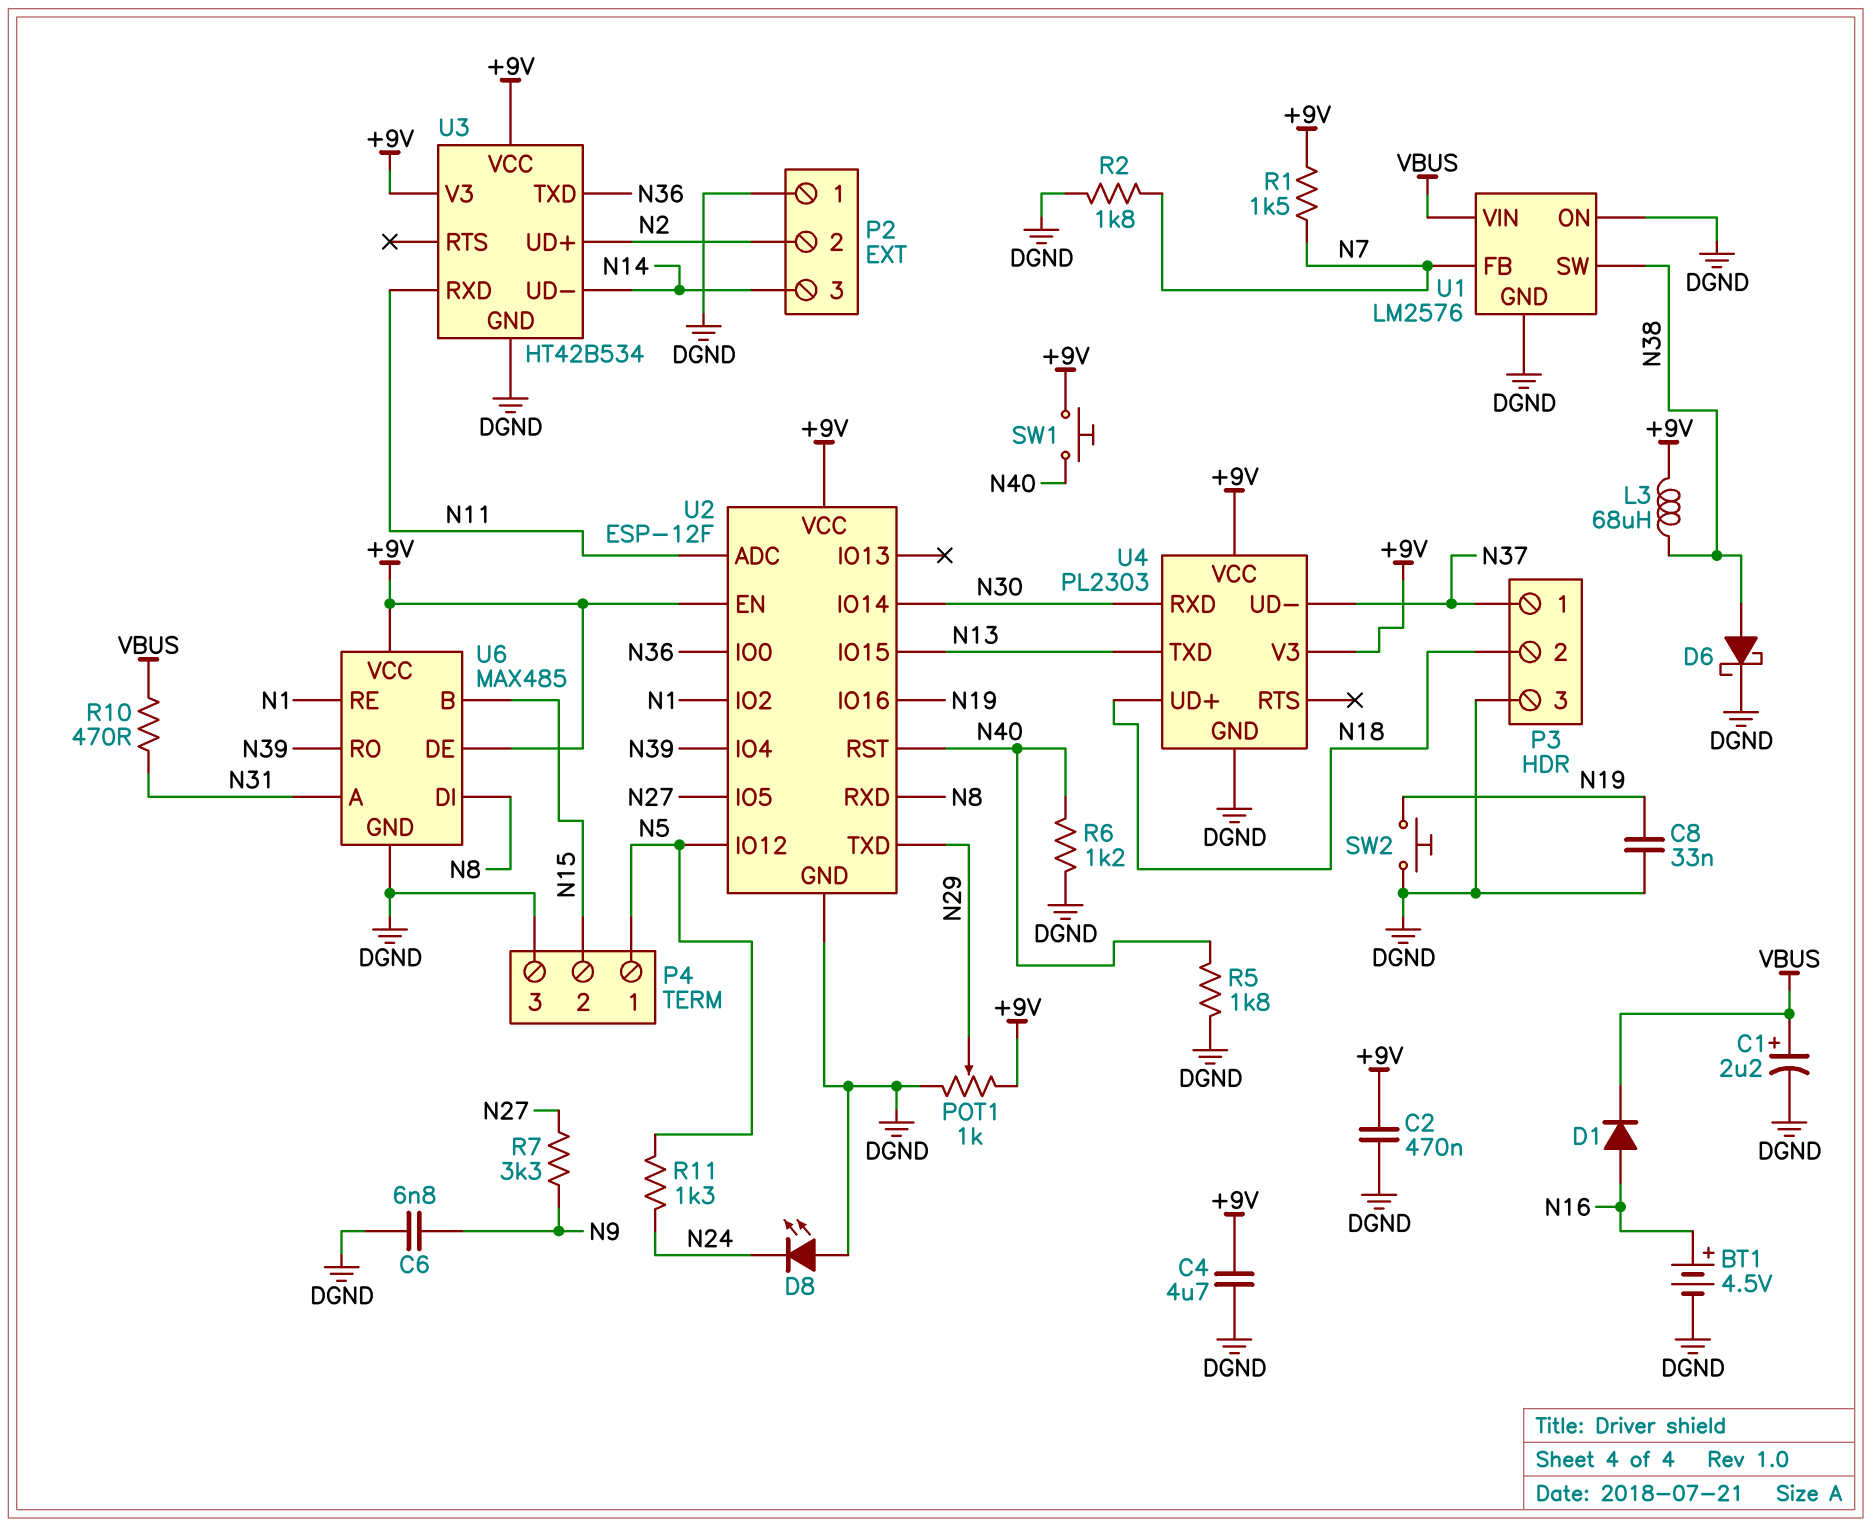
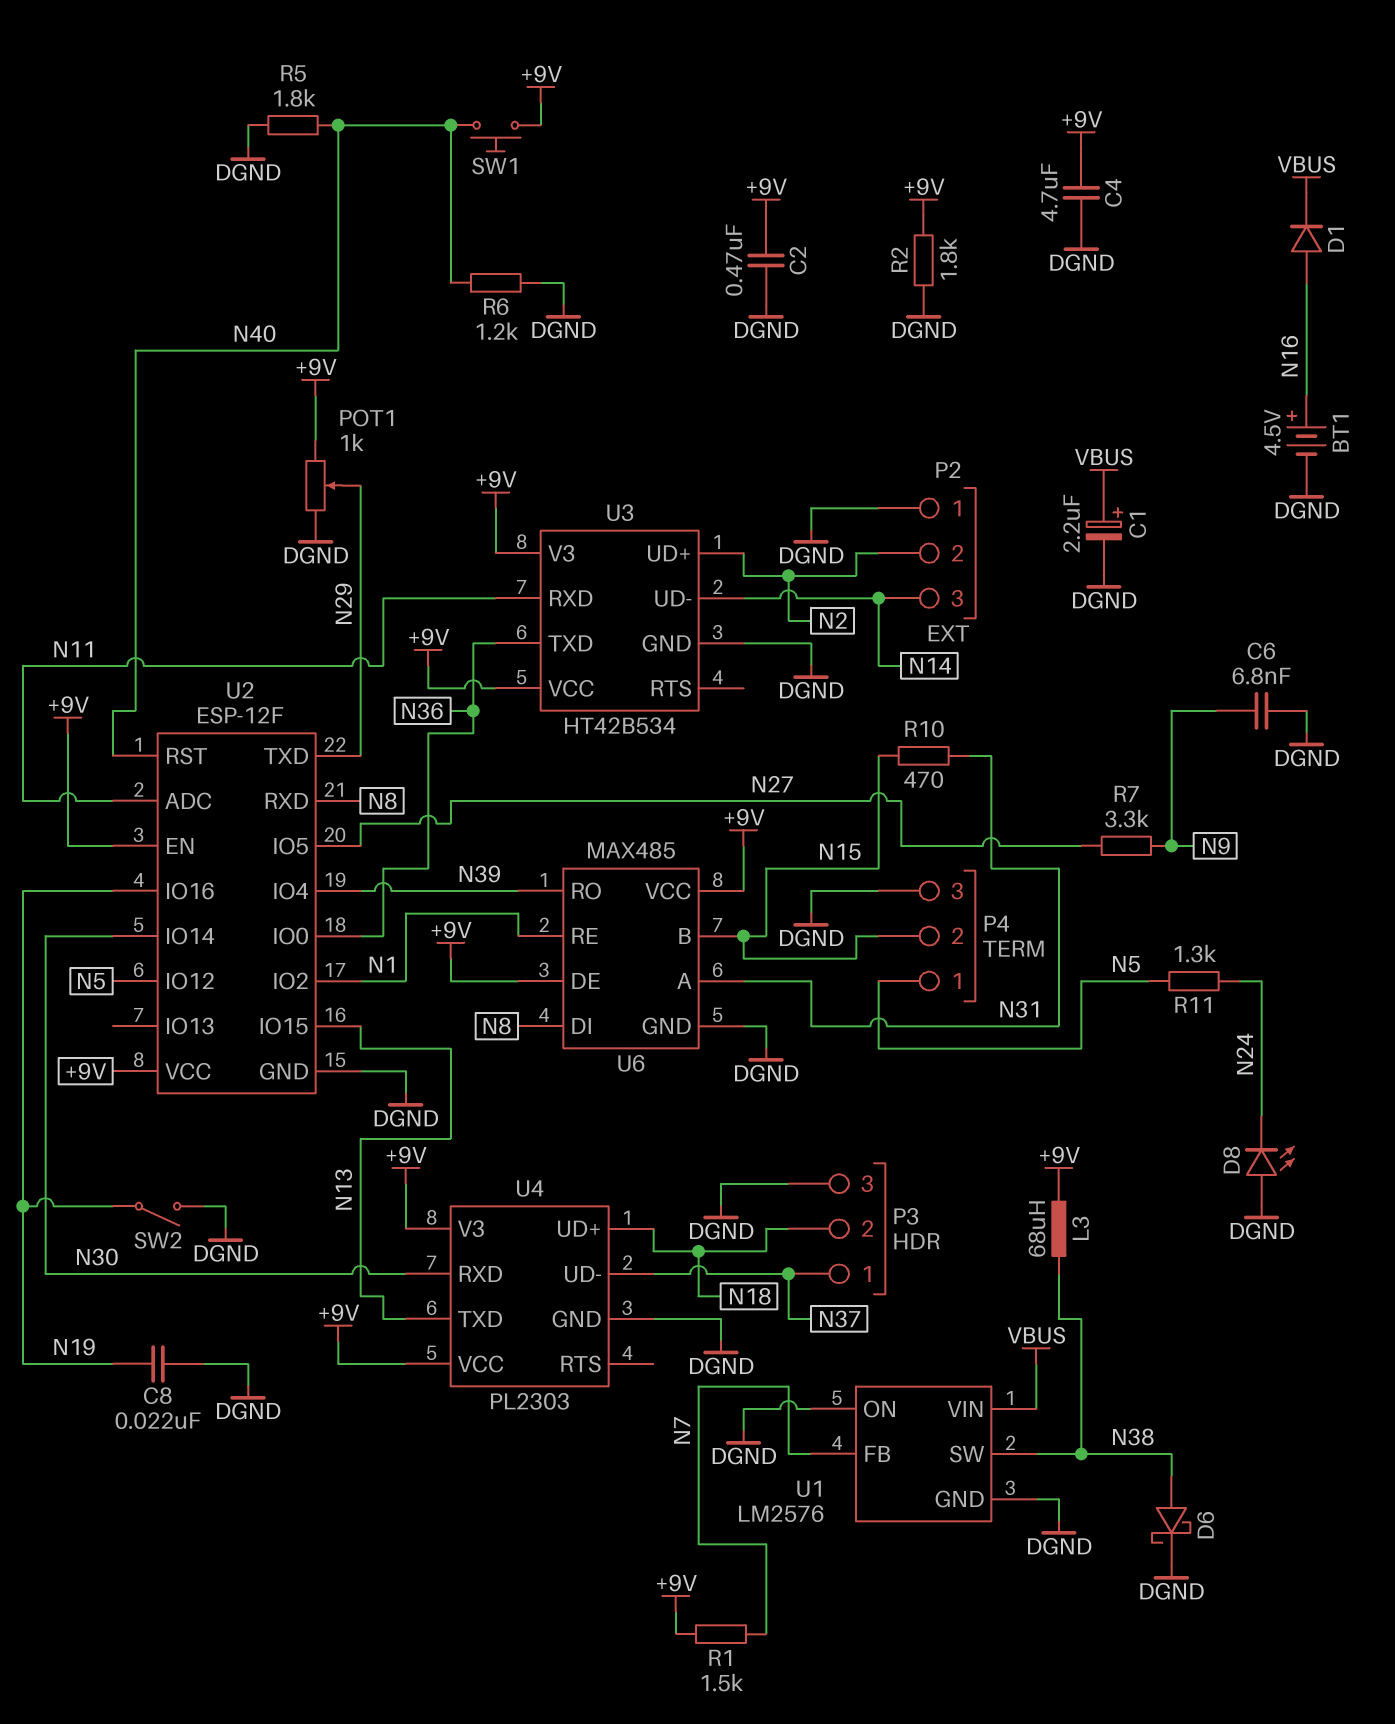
C8: 33nF (DGND, N19) -> 22nF (DGND, N19)
R2: 1.8k (DGND, N7) -> 1.8k (+9V, DGND)
R10: 470 (N31, VBUS) -> 470 (N15, N31)
SW2: button (DGND, N19) -> switch (DGND, N19)

